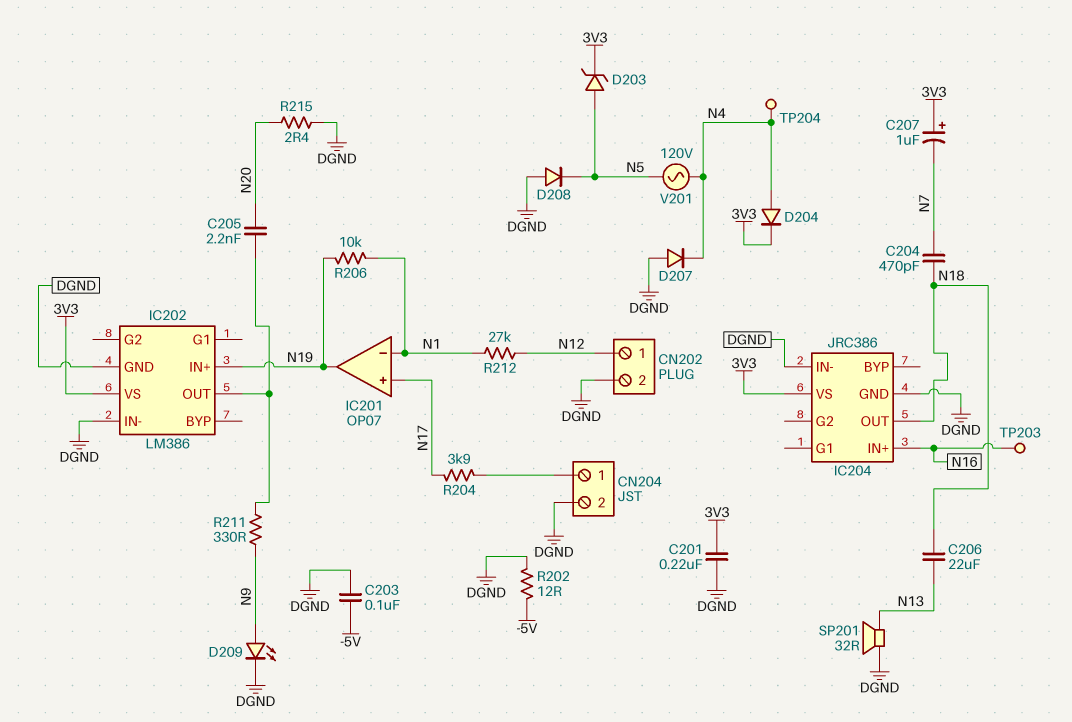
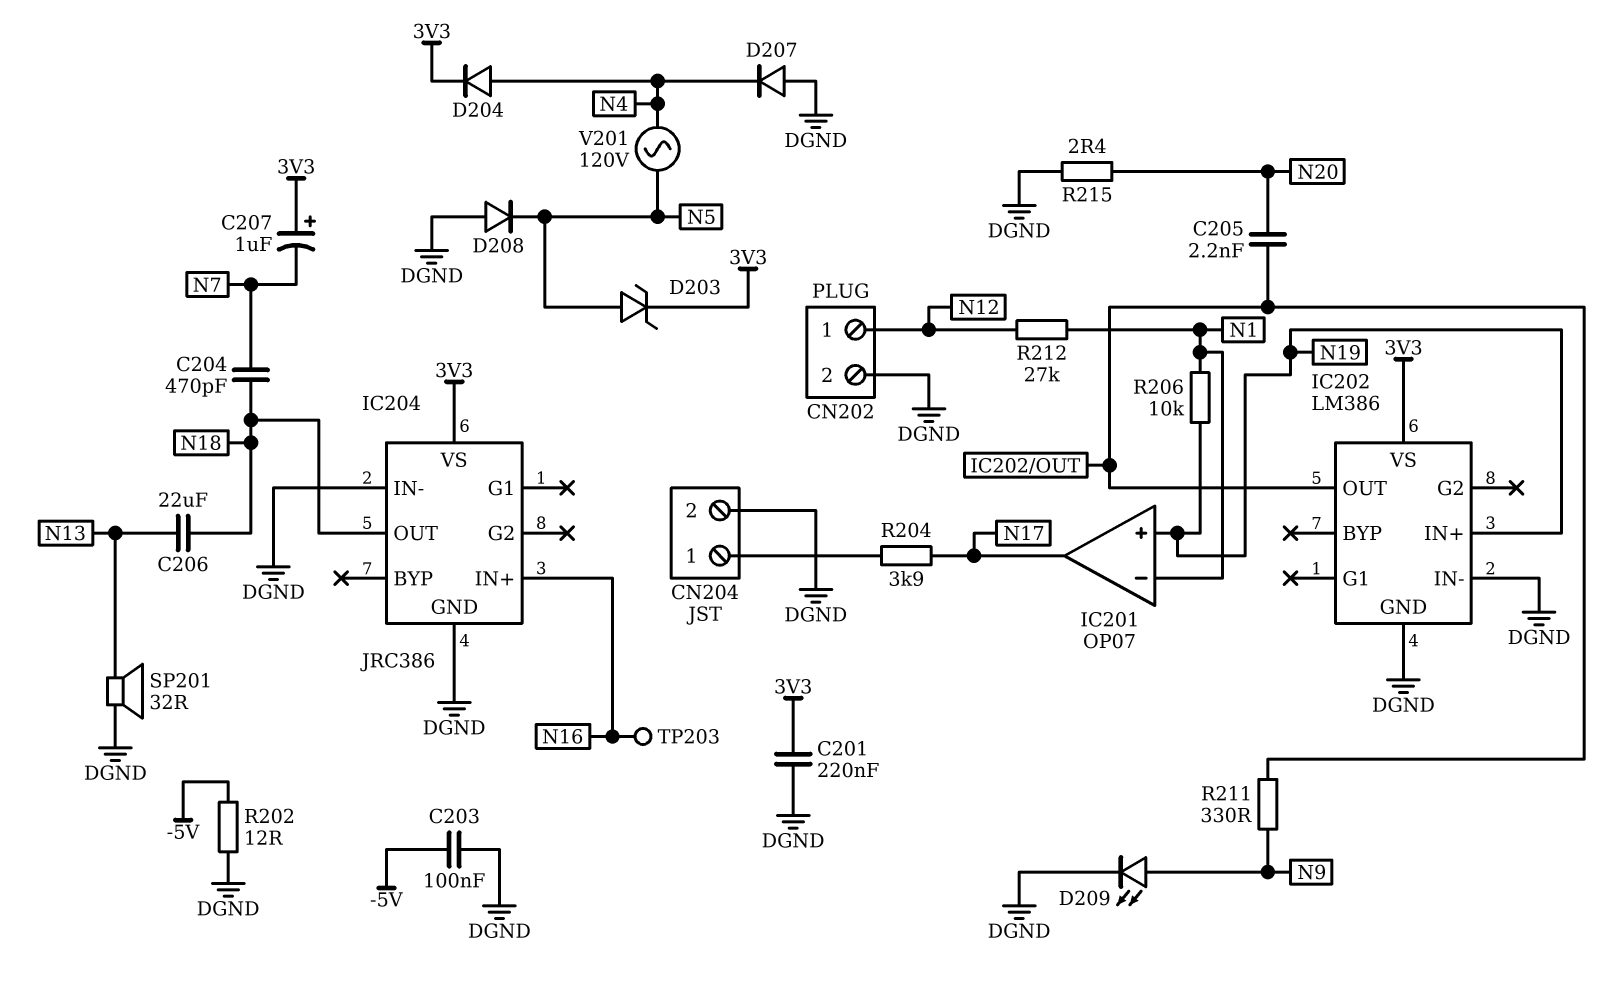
IC201 pin in+: N17 -> N19
IC201 pin out: N19 -> N17
TP204: test point (N4) -> none

